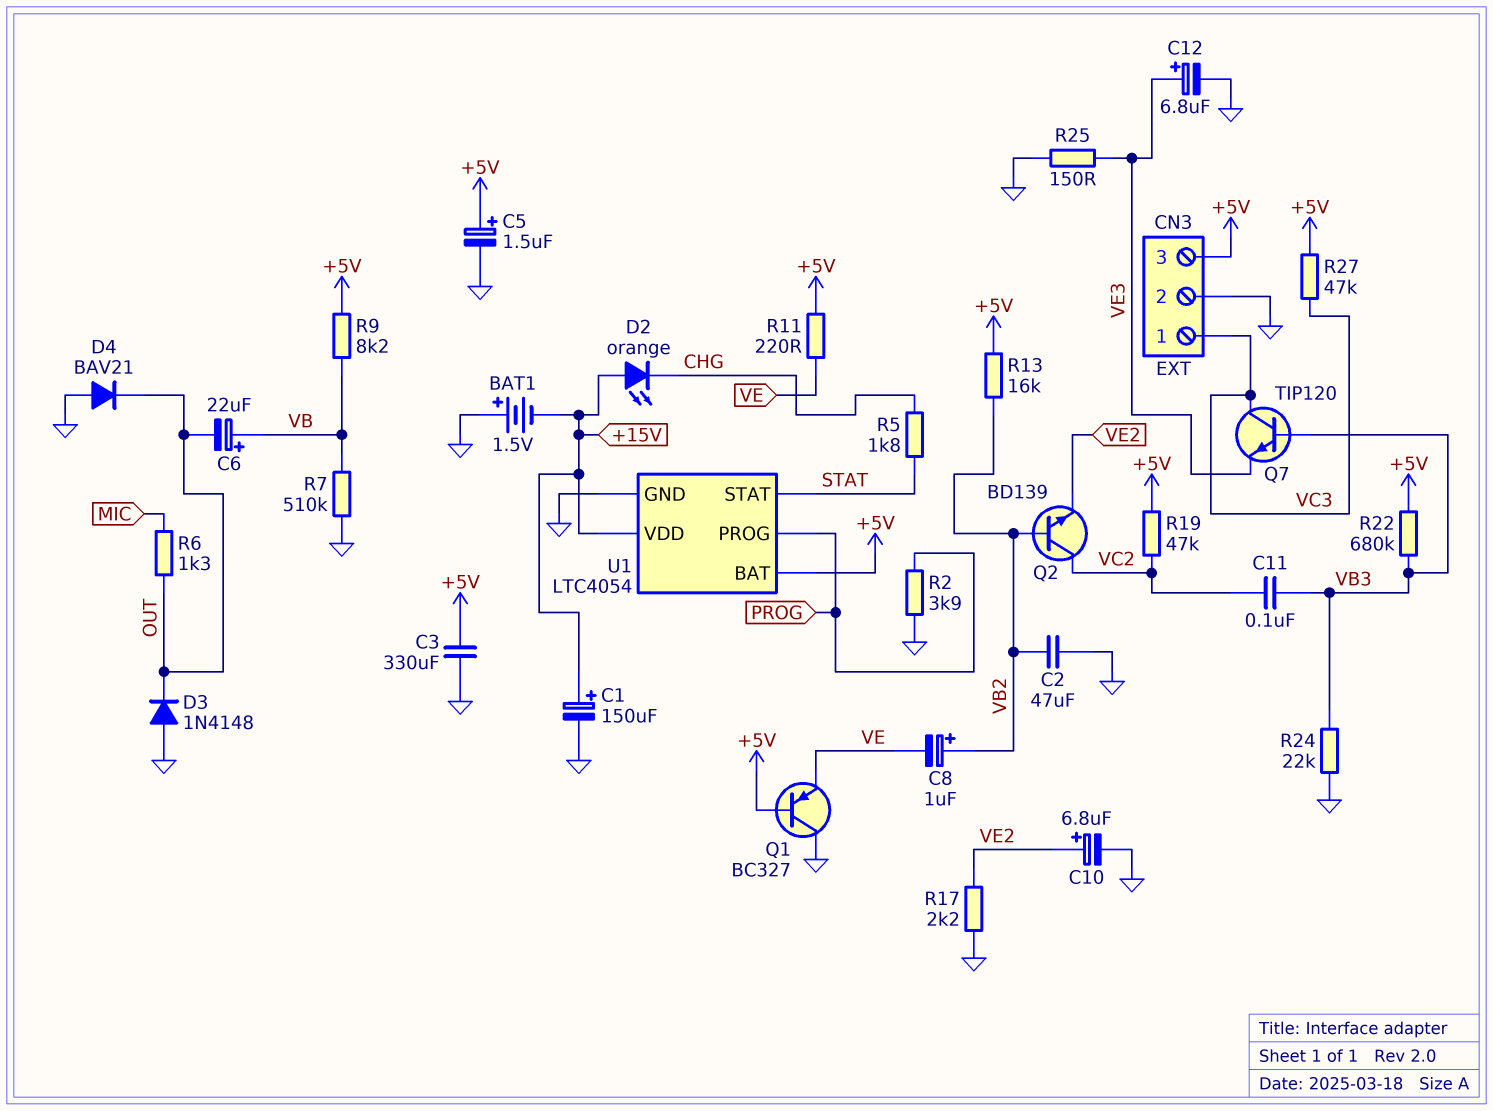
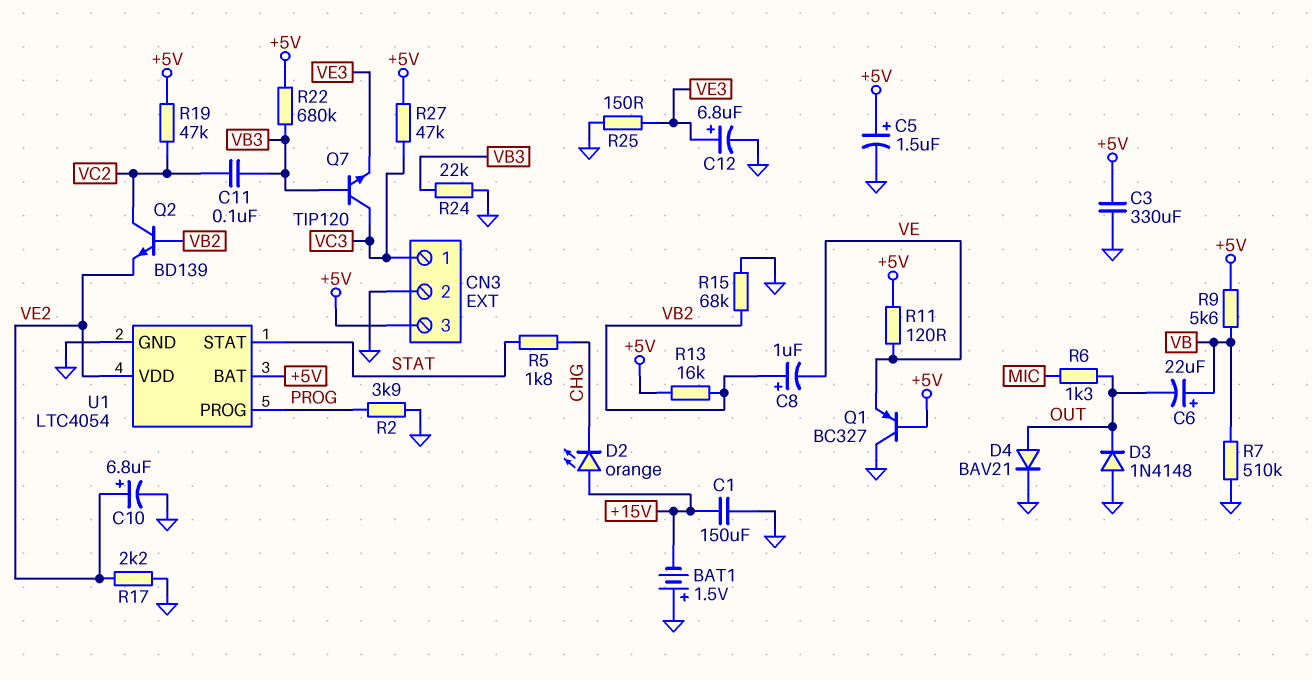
C1: 150uF (plus +15V, minus GND) -> 150uF (+15V, GND)
C2: 47uF (GND, VB2) -> none
D4: diode BAV21 (A GND, K OUT) -> diode BAV21 (A OUT, K GND)
R9: 8.2k (+5V, VB) -> 5.6k (+5V, VB)
R11: 220 (+5V, VE) -> 120 (+5V, VE)
R15: none -> 68k (GND, VB2)
U1 pin VDD: +15V -> VE2

